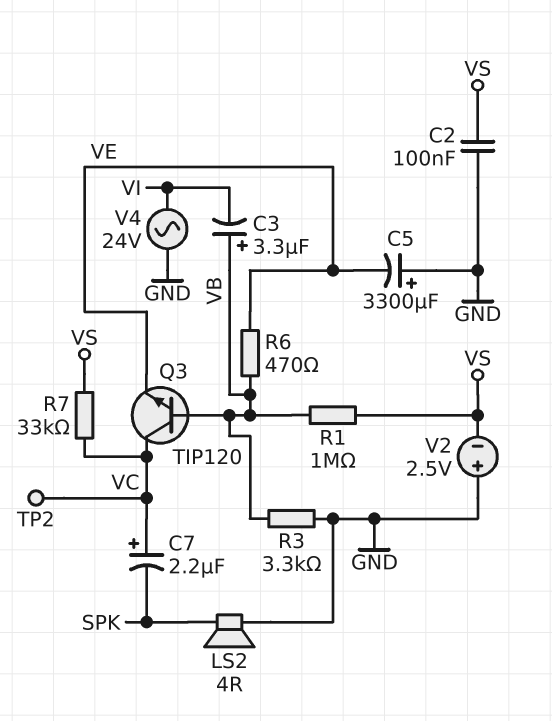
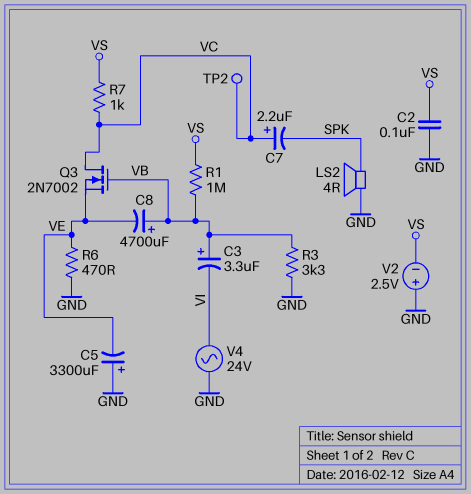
C8: none -> 4700uF (plus VB, minus VE)
Q3: NPN TIP120 (B VB, C VC, E VE) -> NMOS 2N7002 (G VB, D VC, S VE)
R6: 470 (VB, VE) -> 470 (GND, VE)
R7: 33k (VC, VS) -> 1k (VC, VS)

